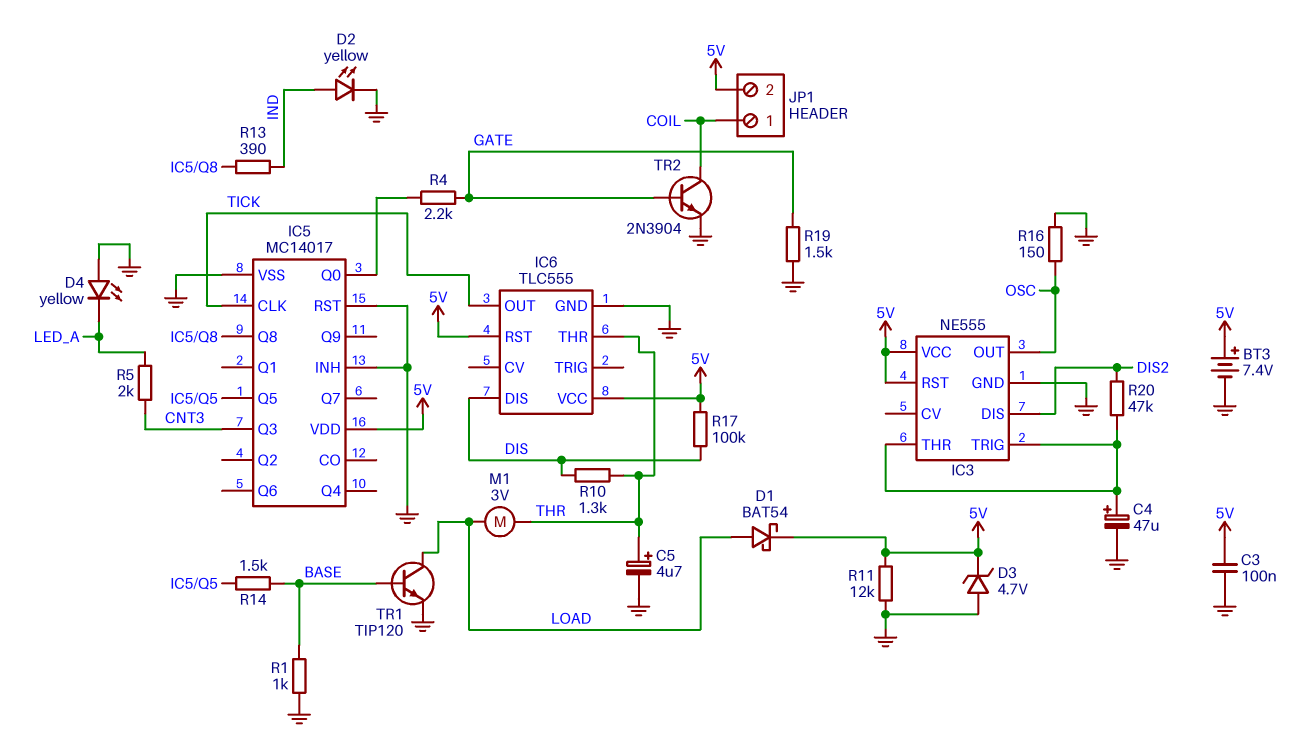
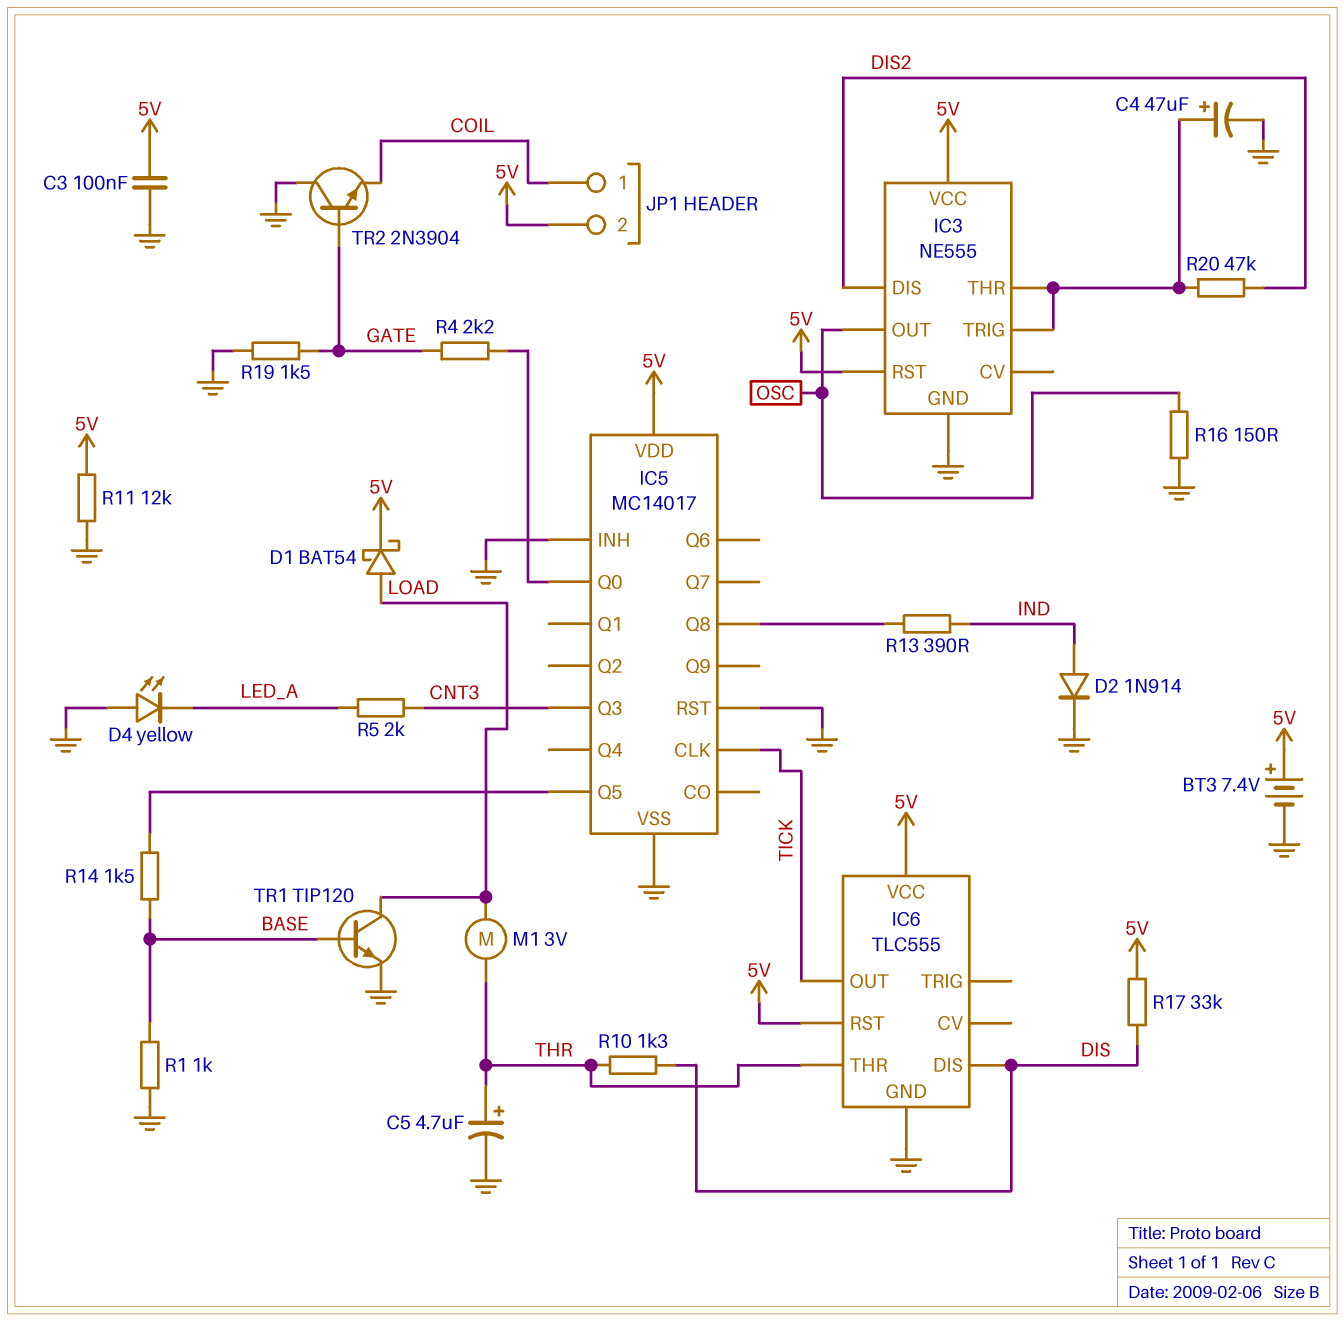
D2: LED yellow (A IND, K GND) -> diode 1N914 (A IND, K GND)
D3: zener 4.7V (A GND, K 5V) -> none
R17: 100k (5V, DIS) -> 33k (5V, DIS)
TR2: NPN 2N3904 (B GATE, C COIL, E GND) -> NPN 2N3904 (B GATE, C GND, E COIL)

